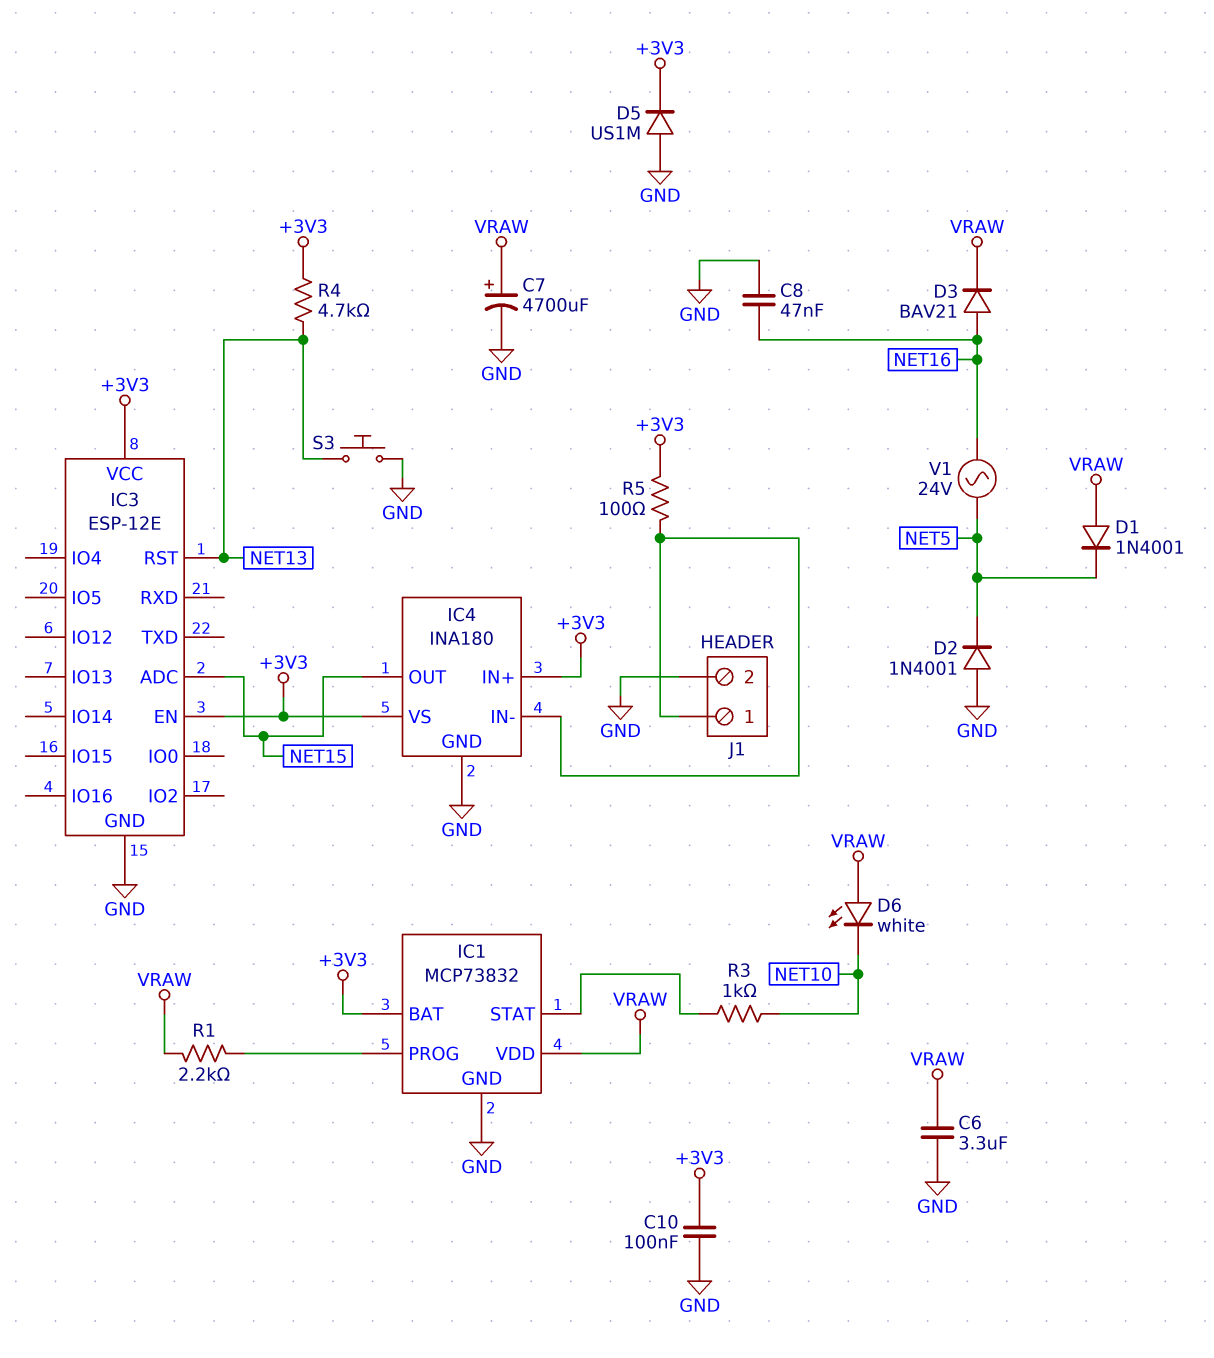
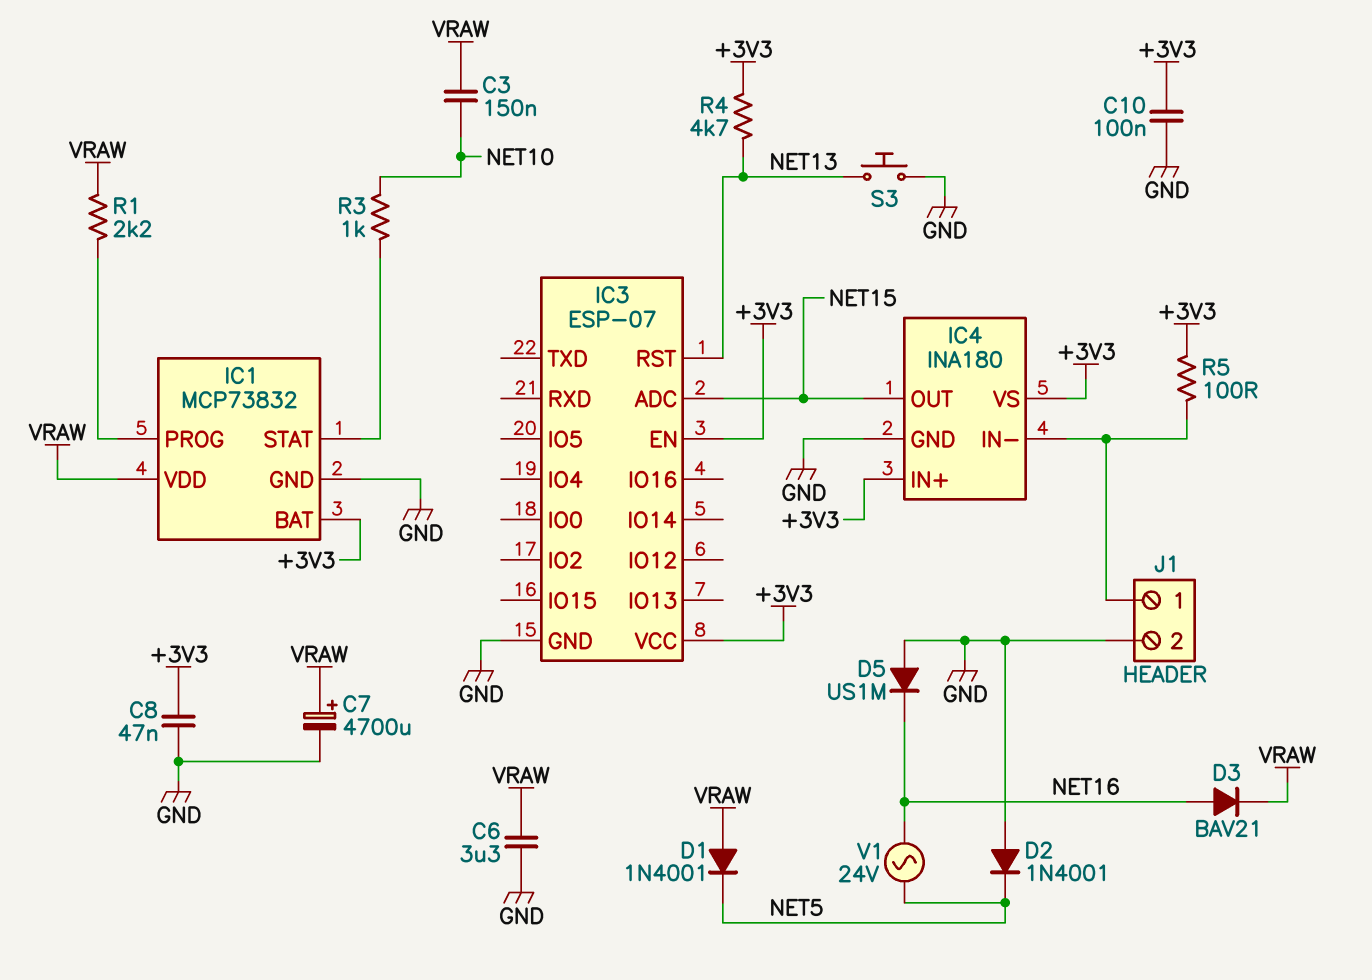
C3: none -> 150nF (NET10, VRAW)
C8: 47nF (GND, NET16) -> 47nF (+3V3, GND)
D5: diode US1M (A GND, K +3V3) -> diode US1M (A GND, K NET16)
D6: LED white (A VRAW, K NET10) -> none
IC3: ESP-12E -> ESP-07

